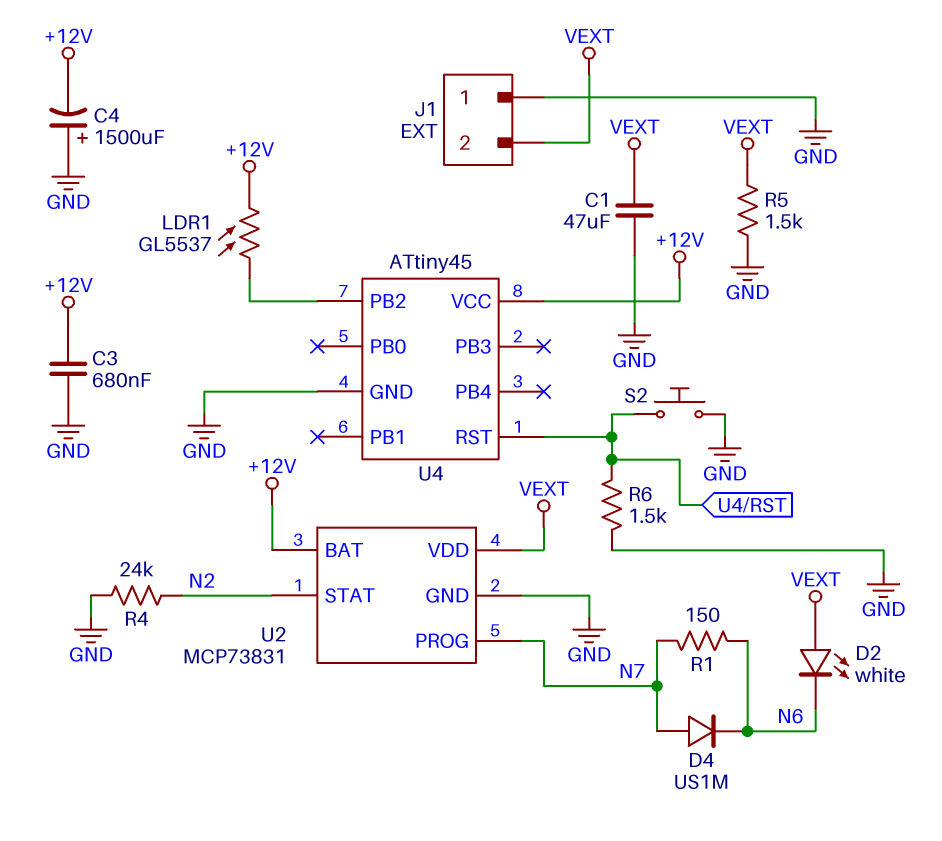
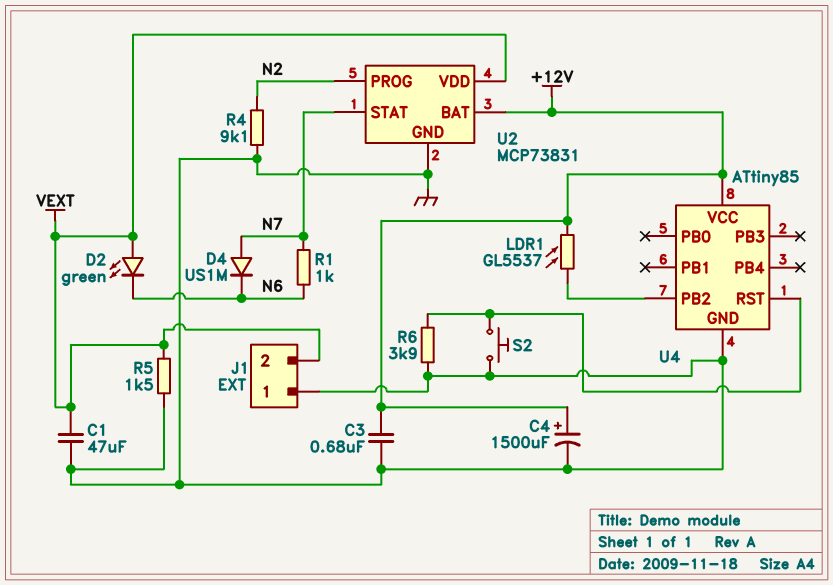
C4: 1500uF (plus GND, minus +12V) -> 1500uF (plus +12V, minus GND)
D2: LED white (A VEXT, K N6) -> LED green (A VEXT, K N6)
R1: 150 (N6, N7) -> 1k (N6, N7)
R4: 24k (GND, N2) -> 9.1k (GND, N2)
R6: 1.5k (GND, U4/RST) -> 3.9k (GND, U4/RST)
U2 pin PROG: N7 -> N2
U2 pin STAT: N2 -> N7
U4: ATtiny45 -> ATtiny85

